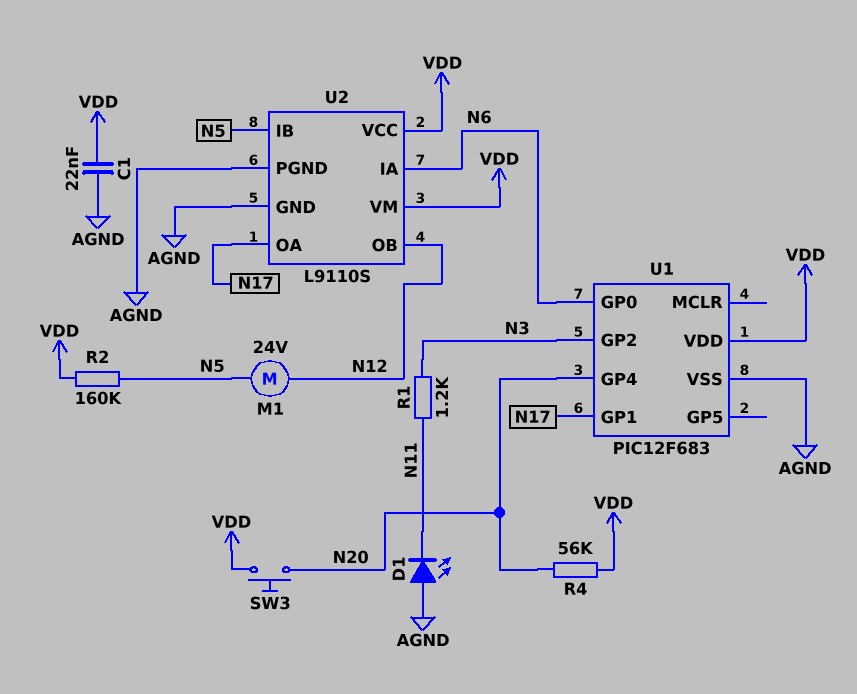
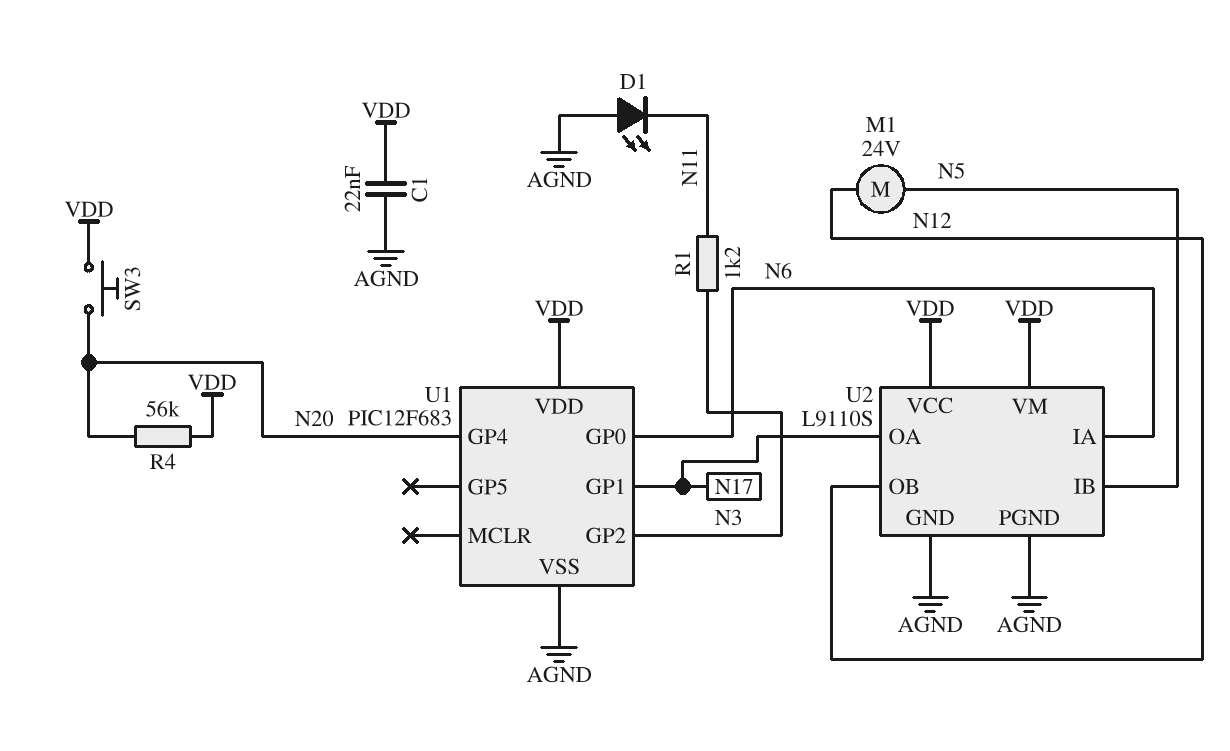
R2: 160k (N5, VDD) -> none

